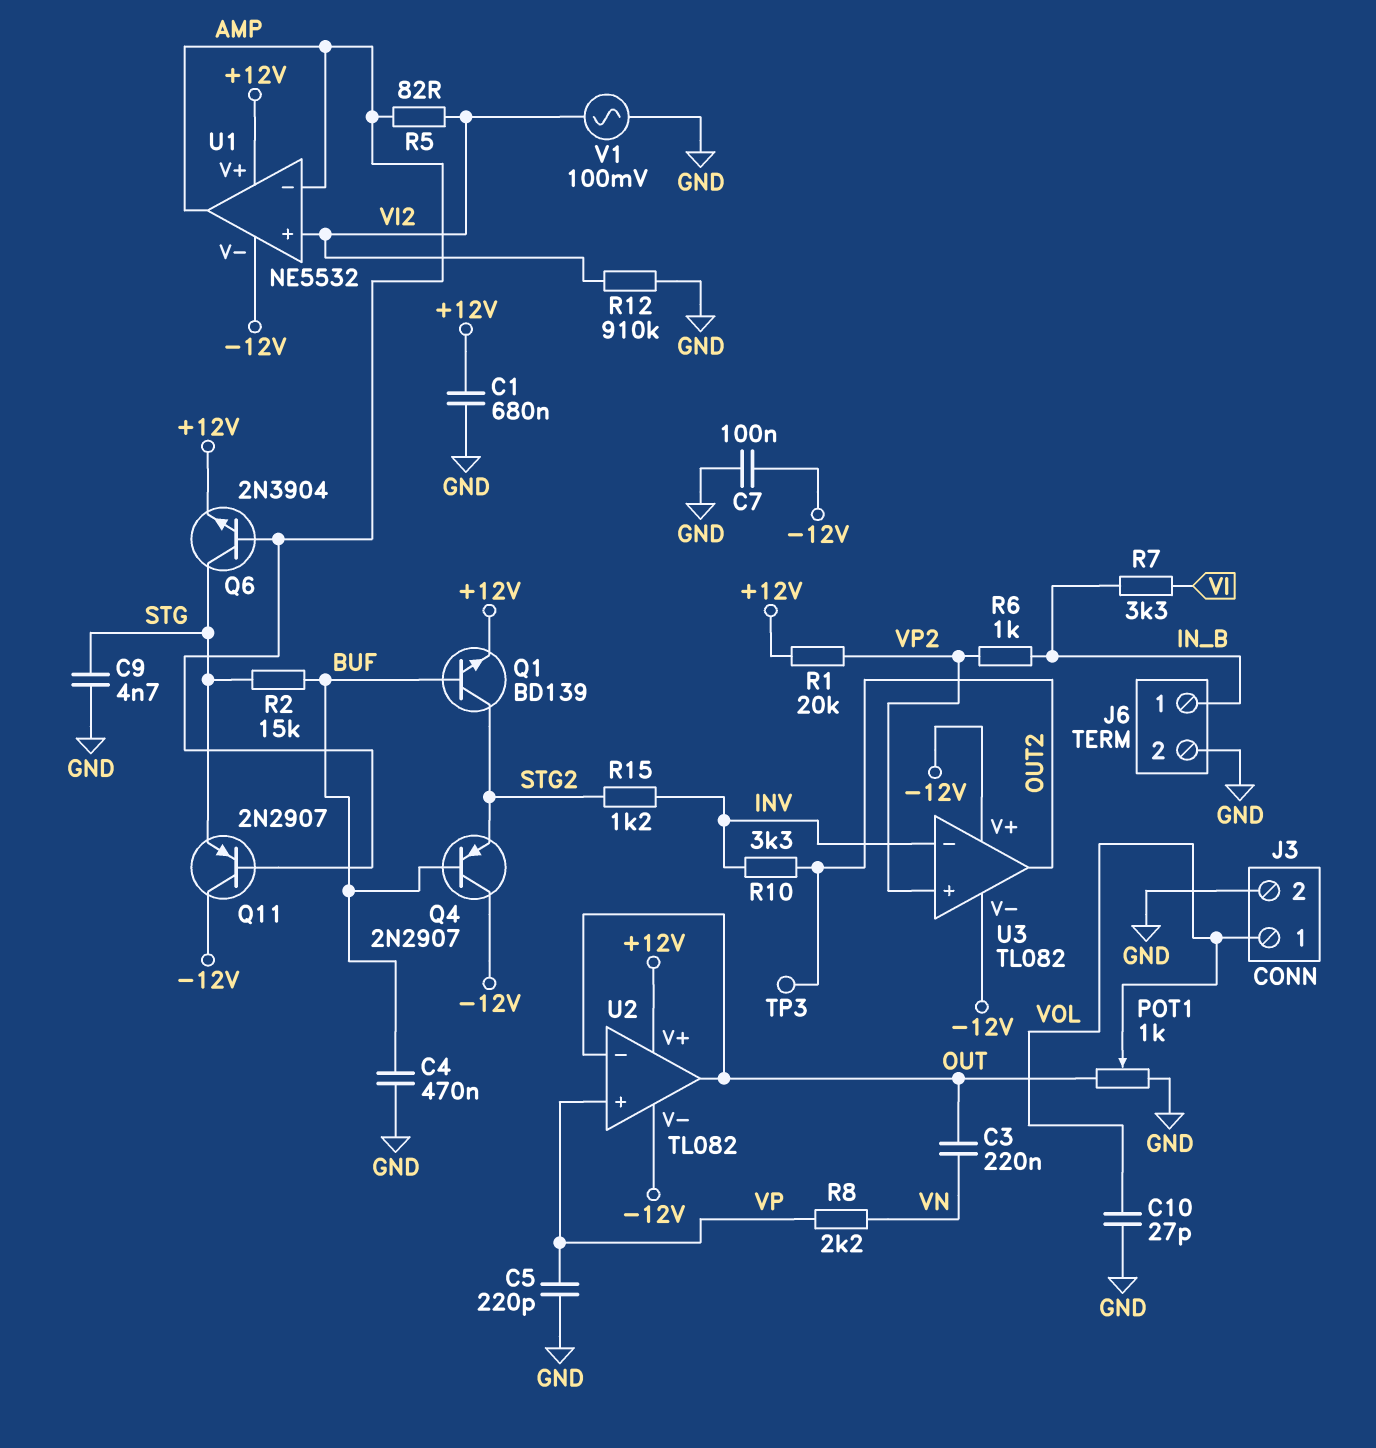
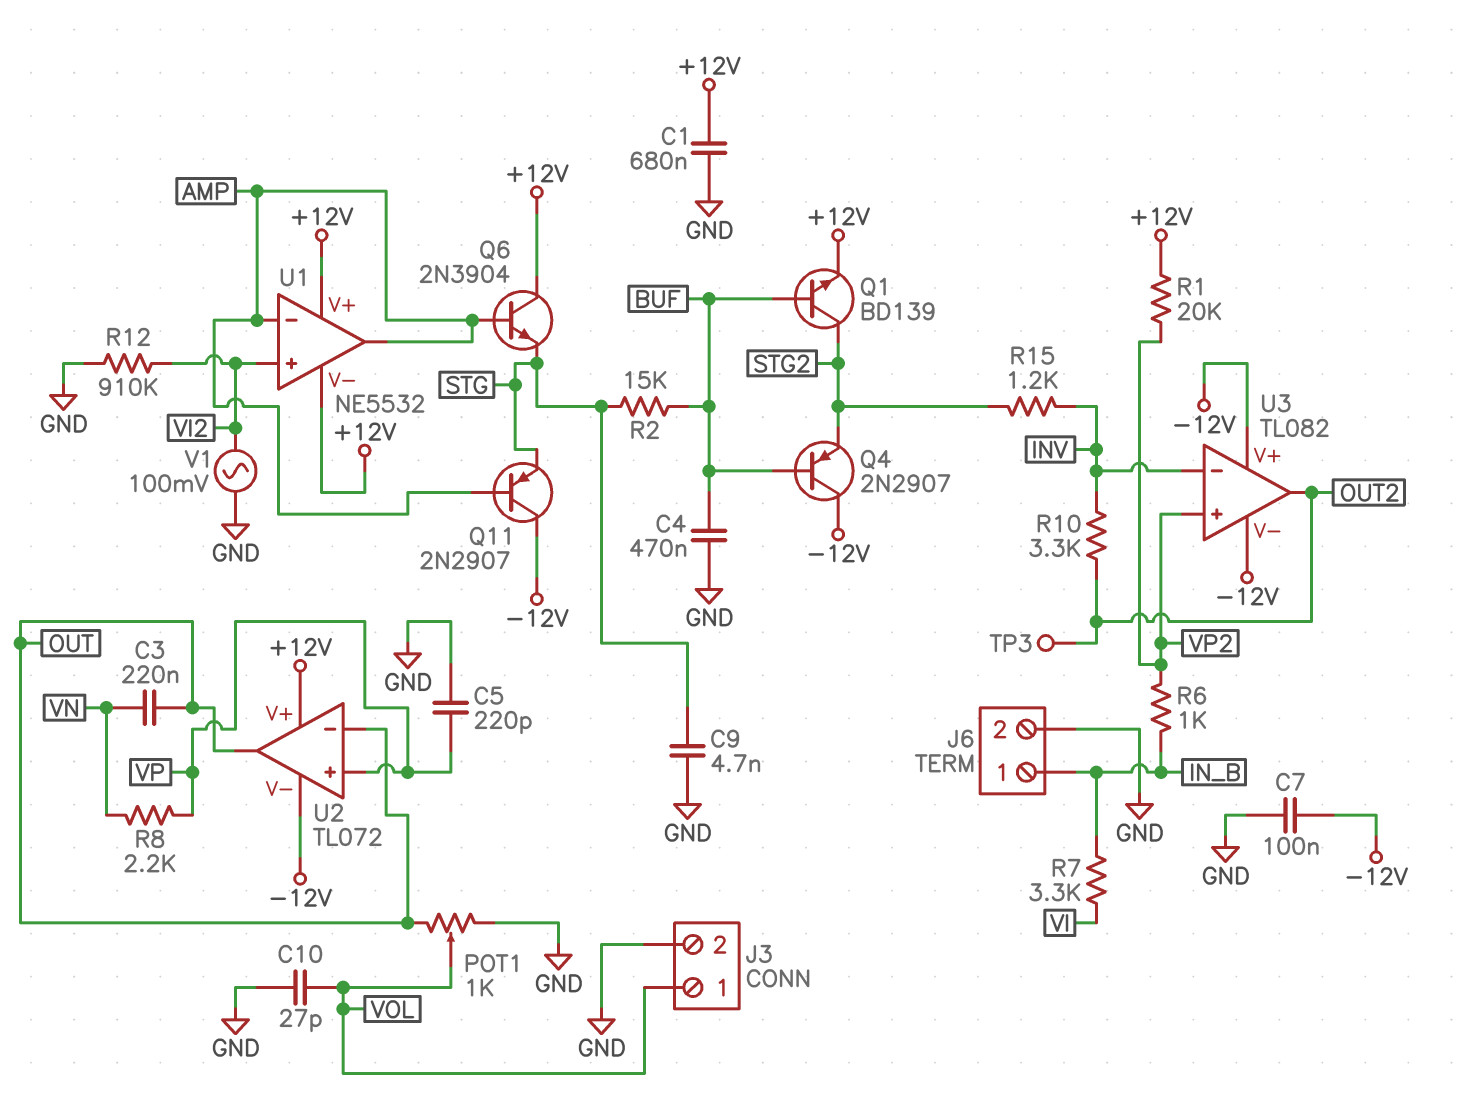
Q6: NPN 2N3904 (B AMP, C STG, E +12V) -> NPN 2N3904 (B AMP, C +12V, E STG)
R5: 82 (AMP, VI2) -> none
U1 pin V-: -12V -> +12V
U2: TL082 -> TL072

